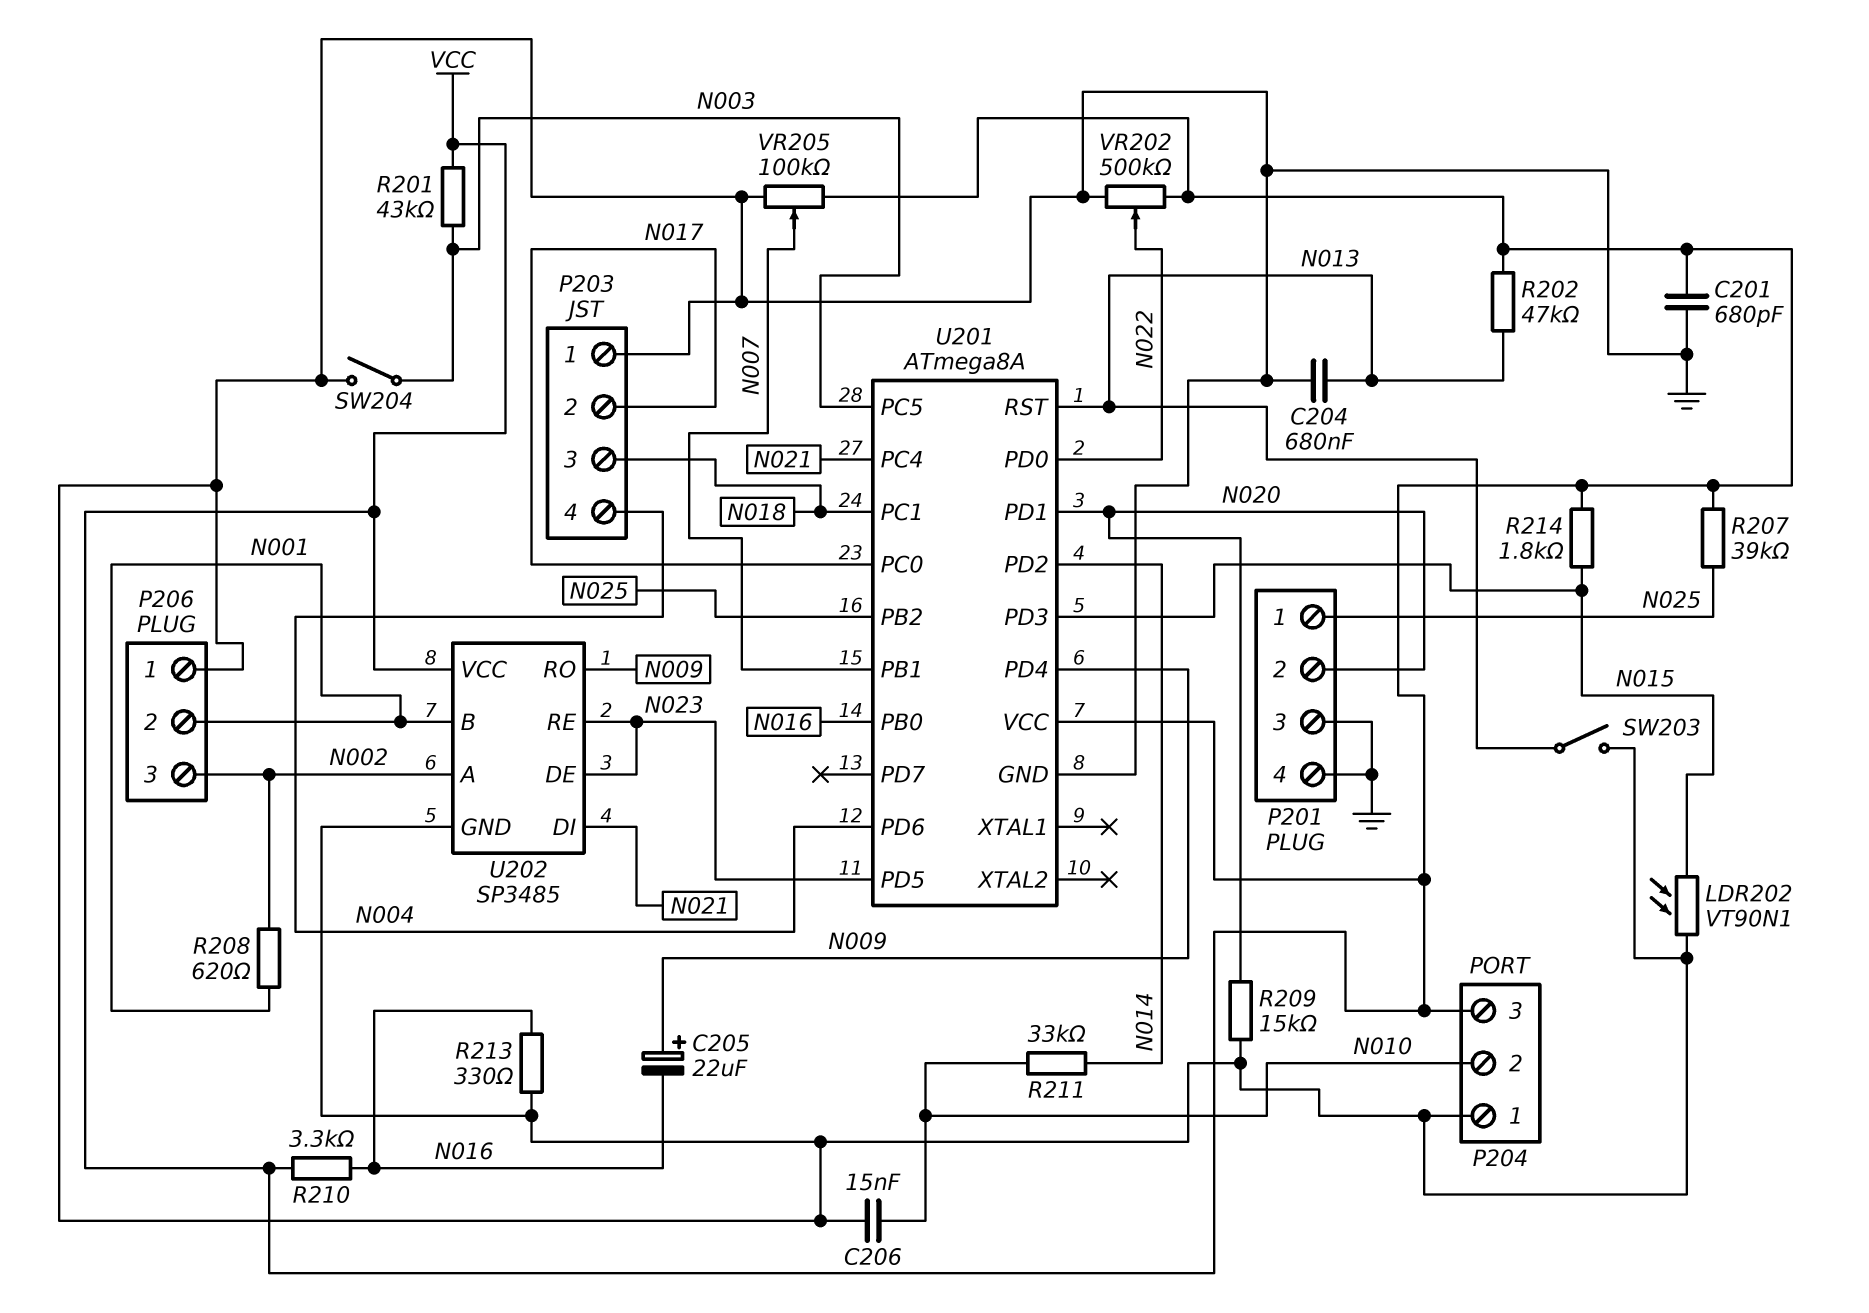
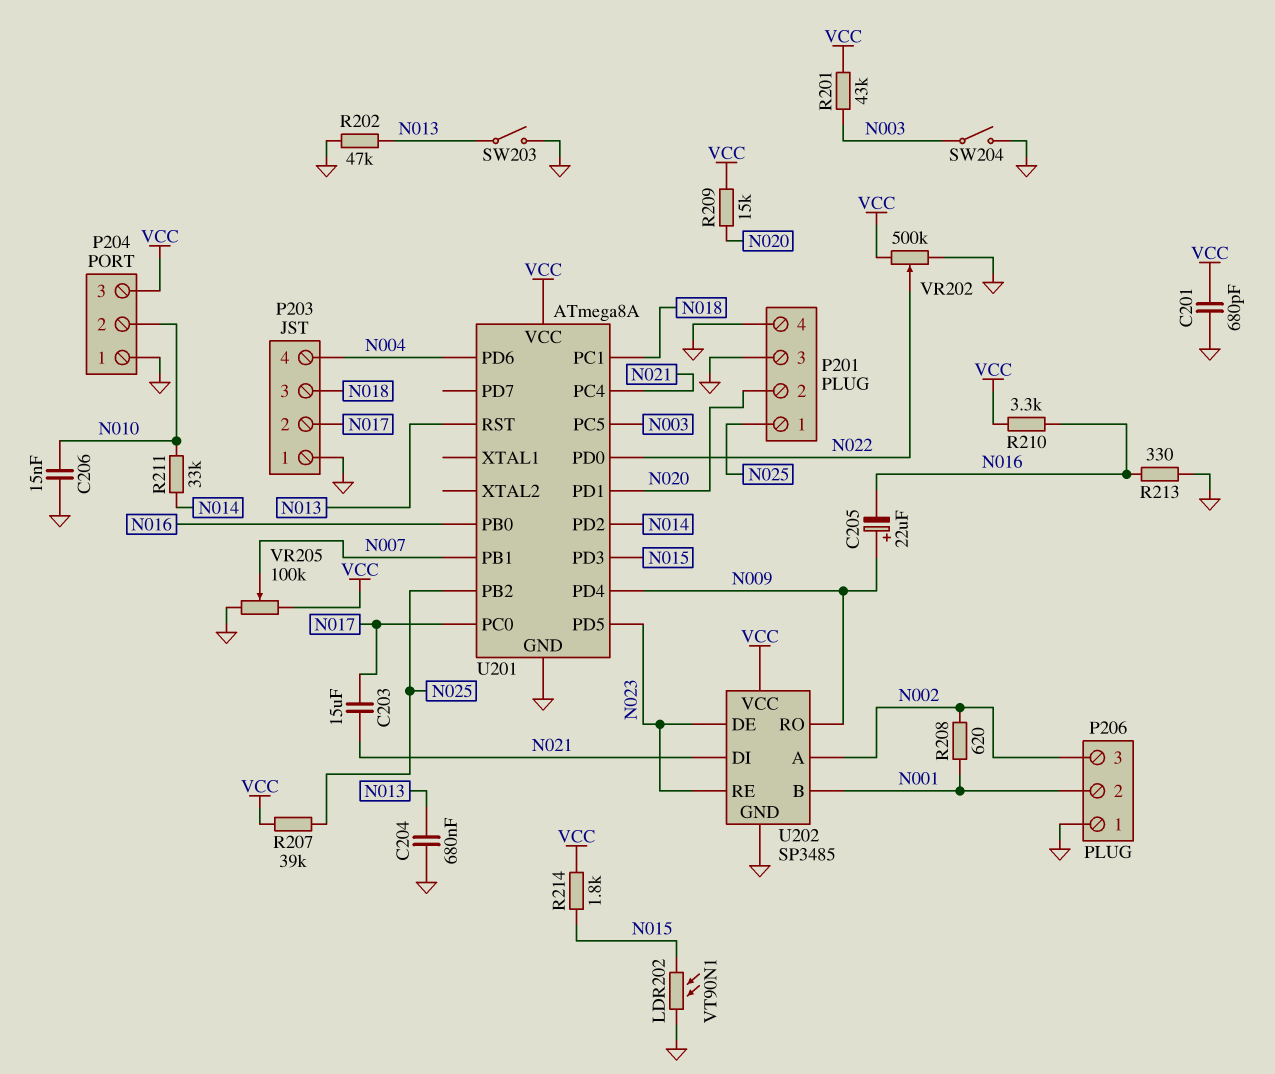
C203: none -> 15uF (N017, N021)
R202: 47k (N013, VCC) -> 47k (GND, N013)
R209: 15k (GND, N020) -> 15k (N020, VCC)

